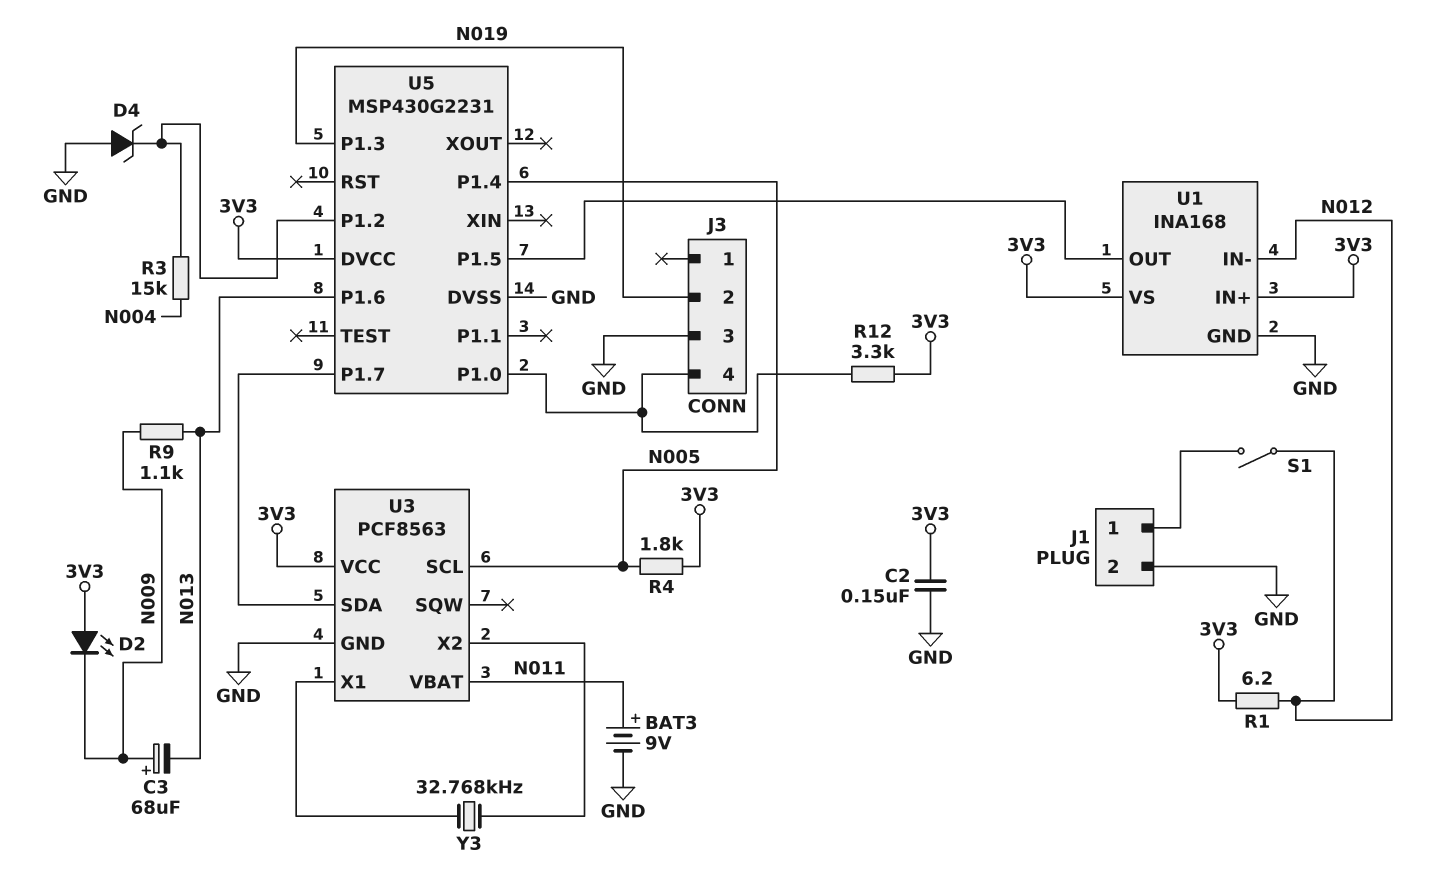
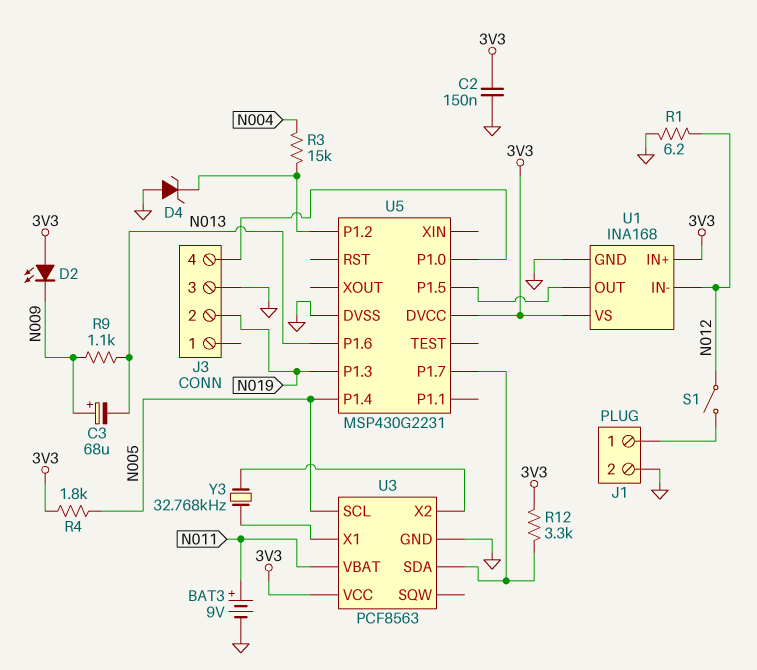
R1: 6.2 (3V3, N012) -> 6.2 (GND, N012)
R12: 3.3k (3V3, J3/4) -> 3.3k (3V3, U3/SDA)

